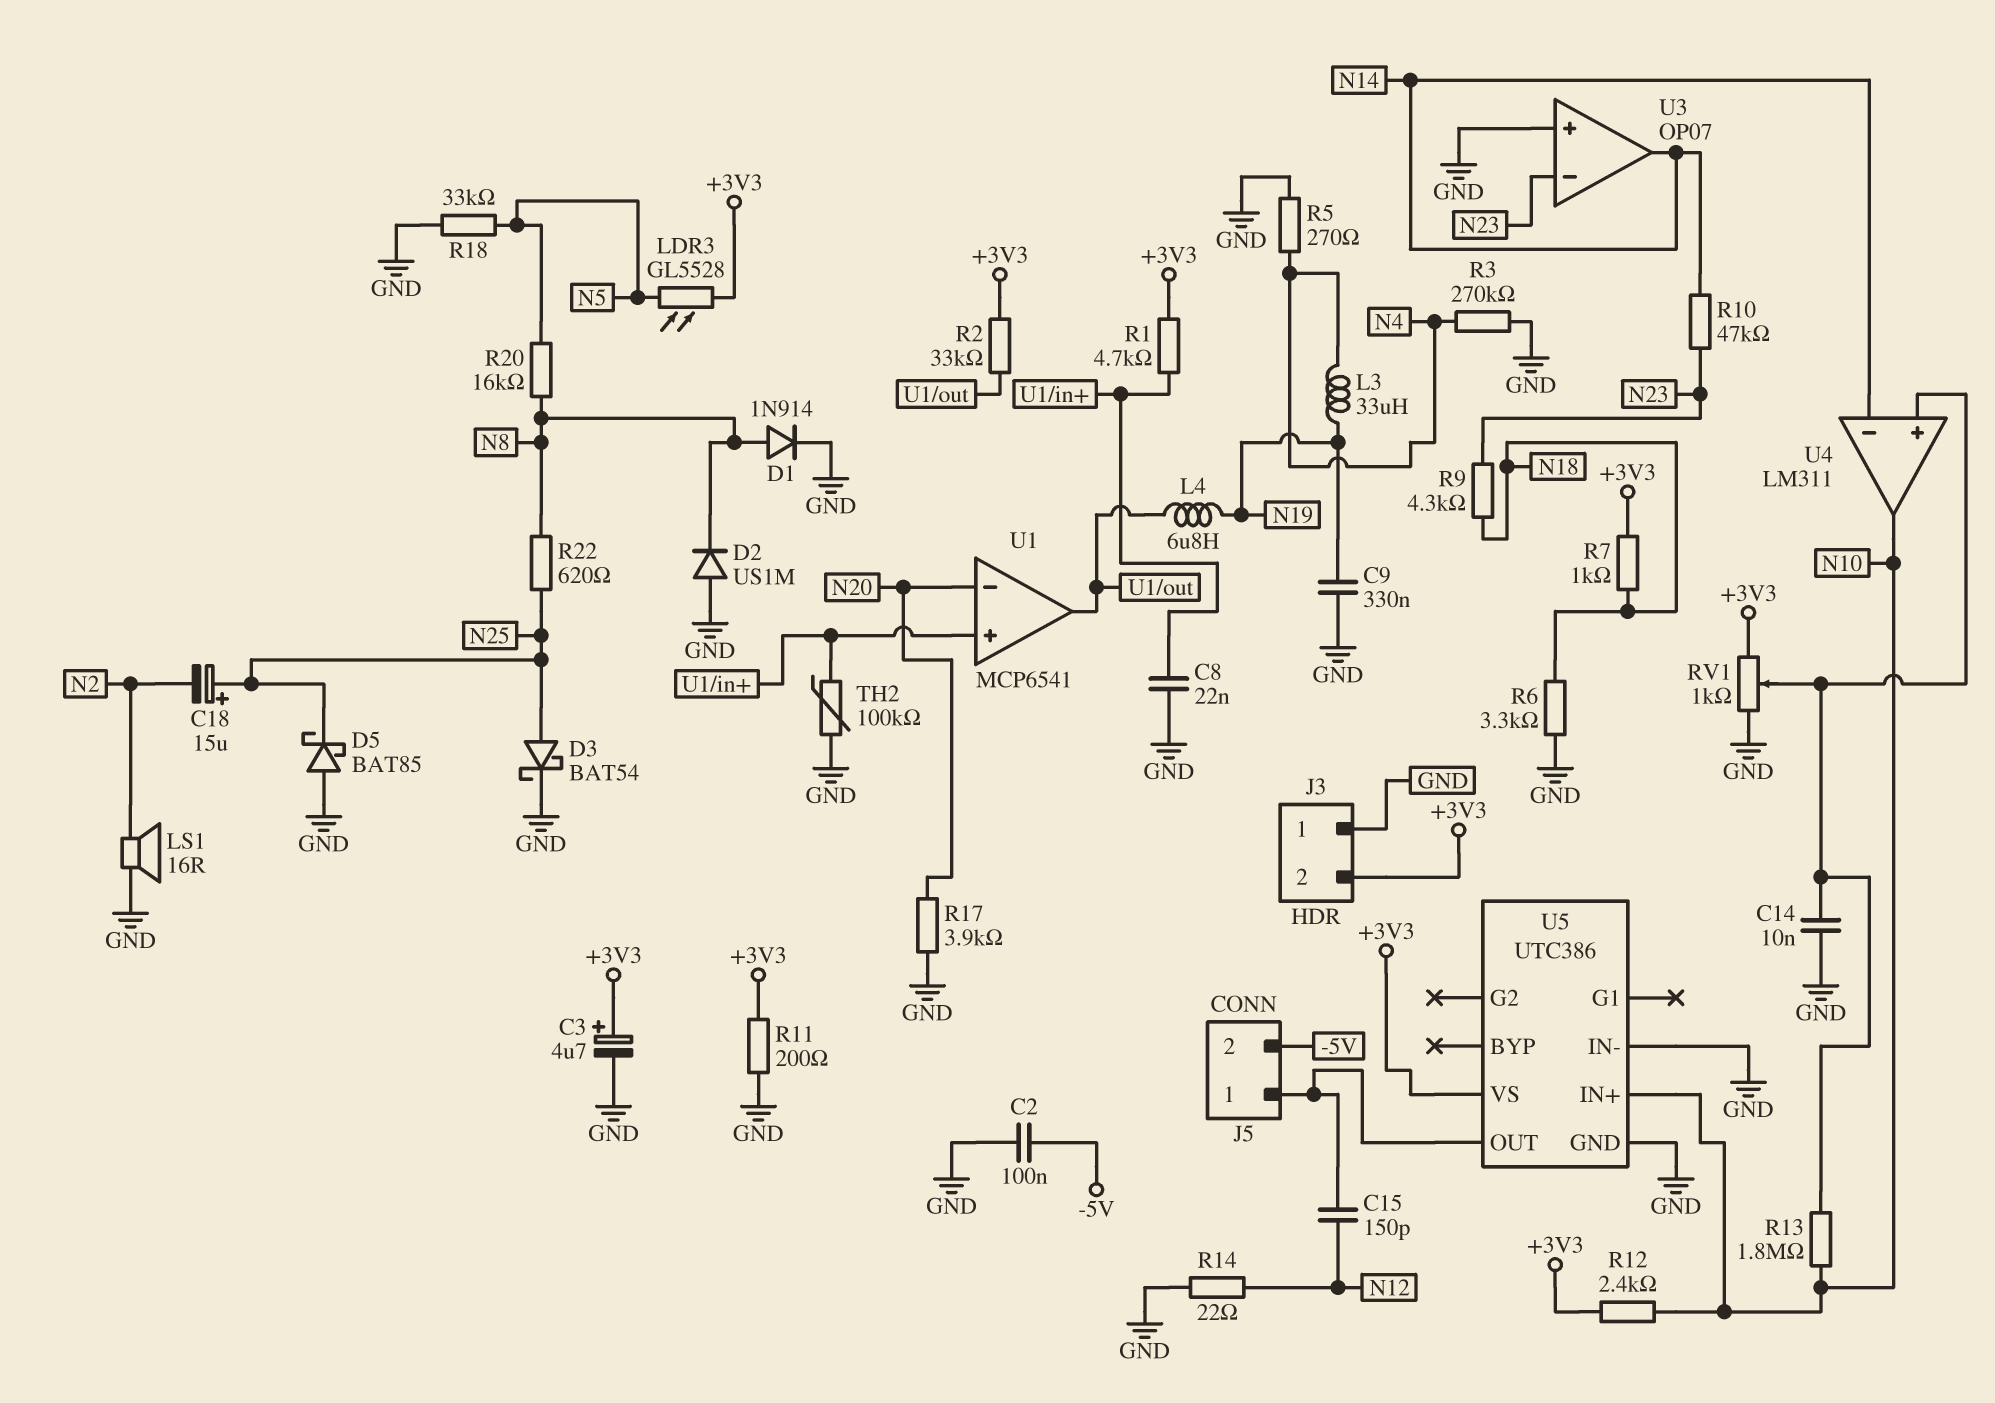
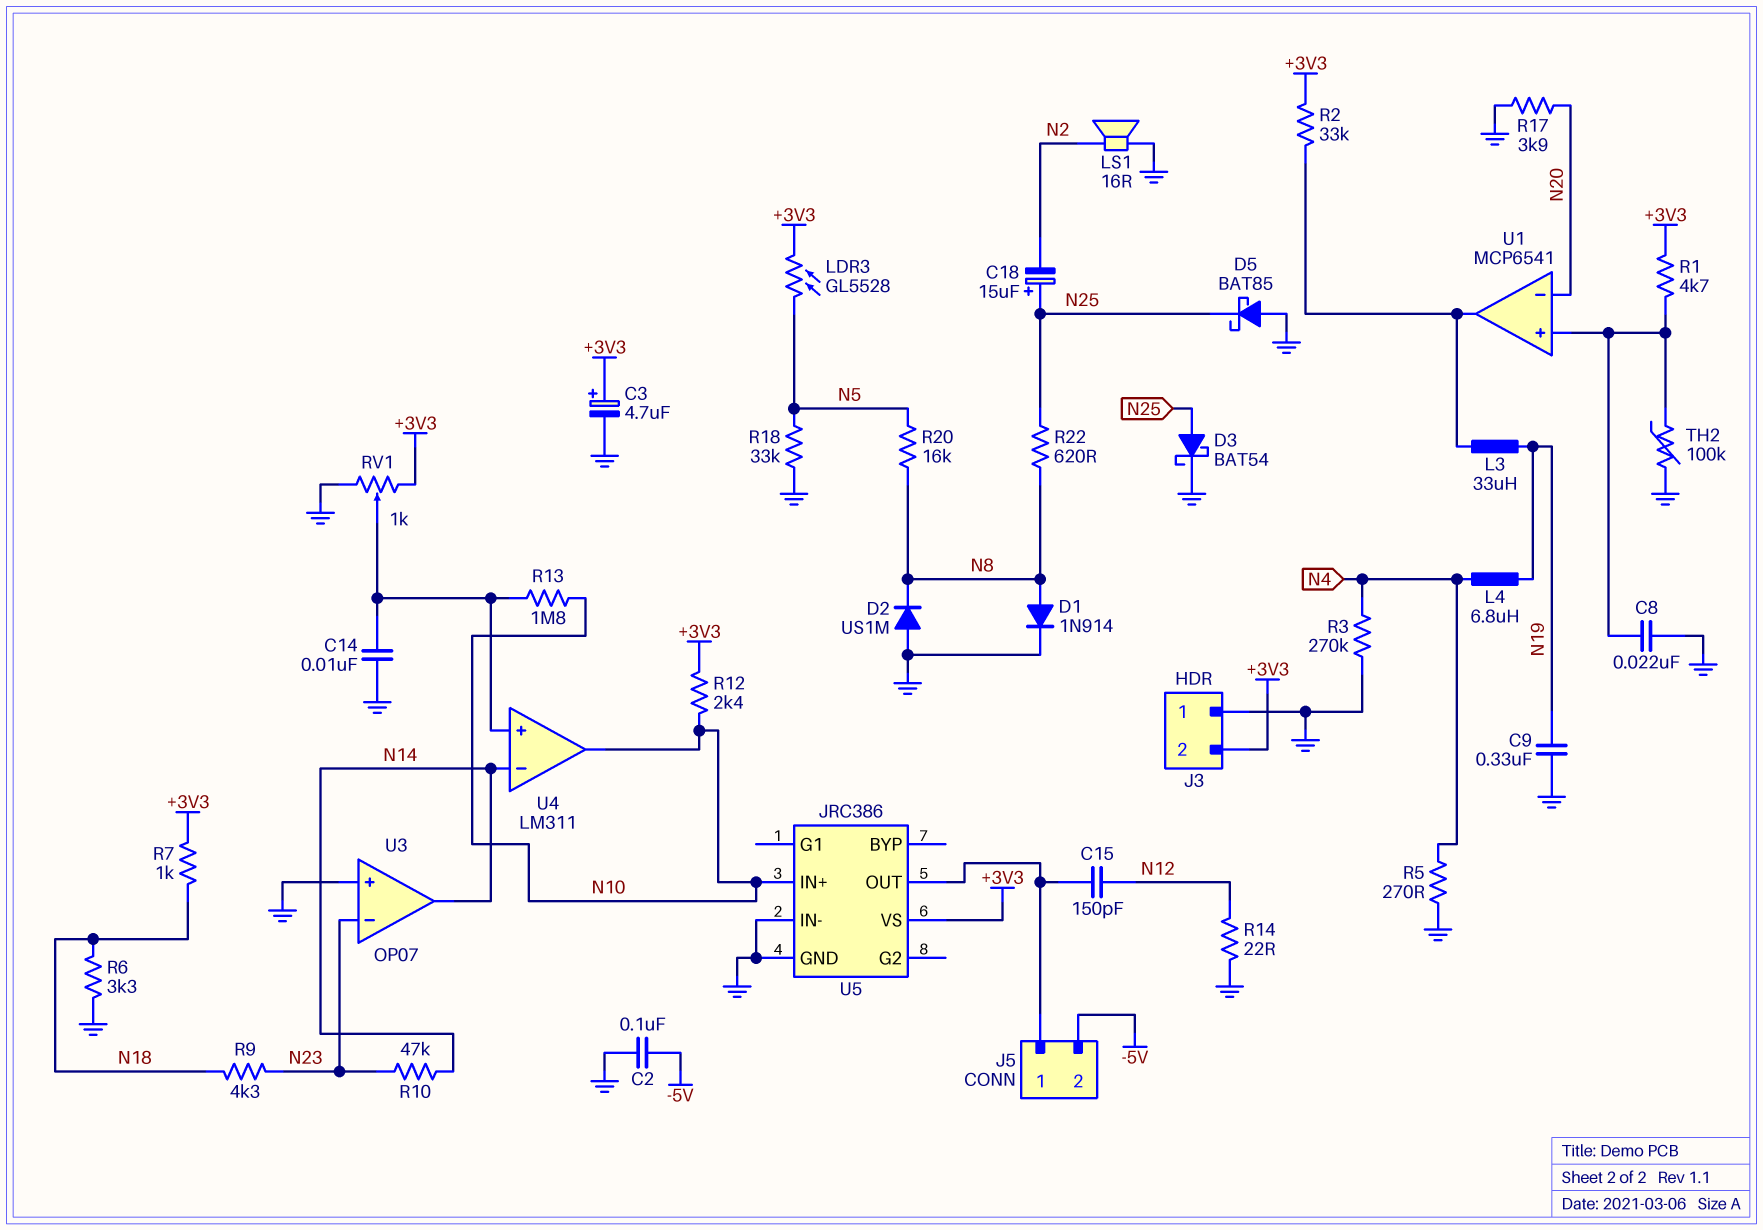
L3: 33uH (N4, N19) -> 33uH (N19, U1/out)
L4: 6.8uH (N19, U1/out) -> 6.8uH (N4, N19)
R11: 200 (+3V3, GND) -> none
U5: UTC386 -> JRC386

